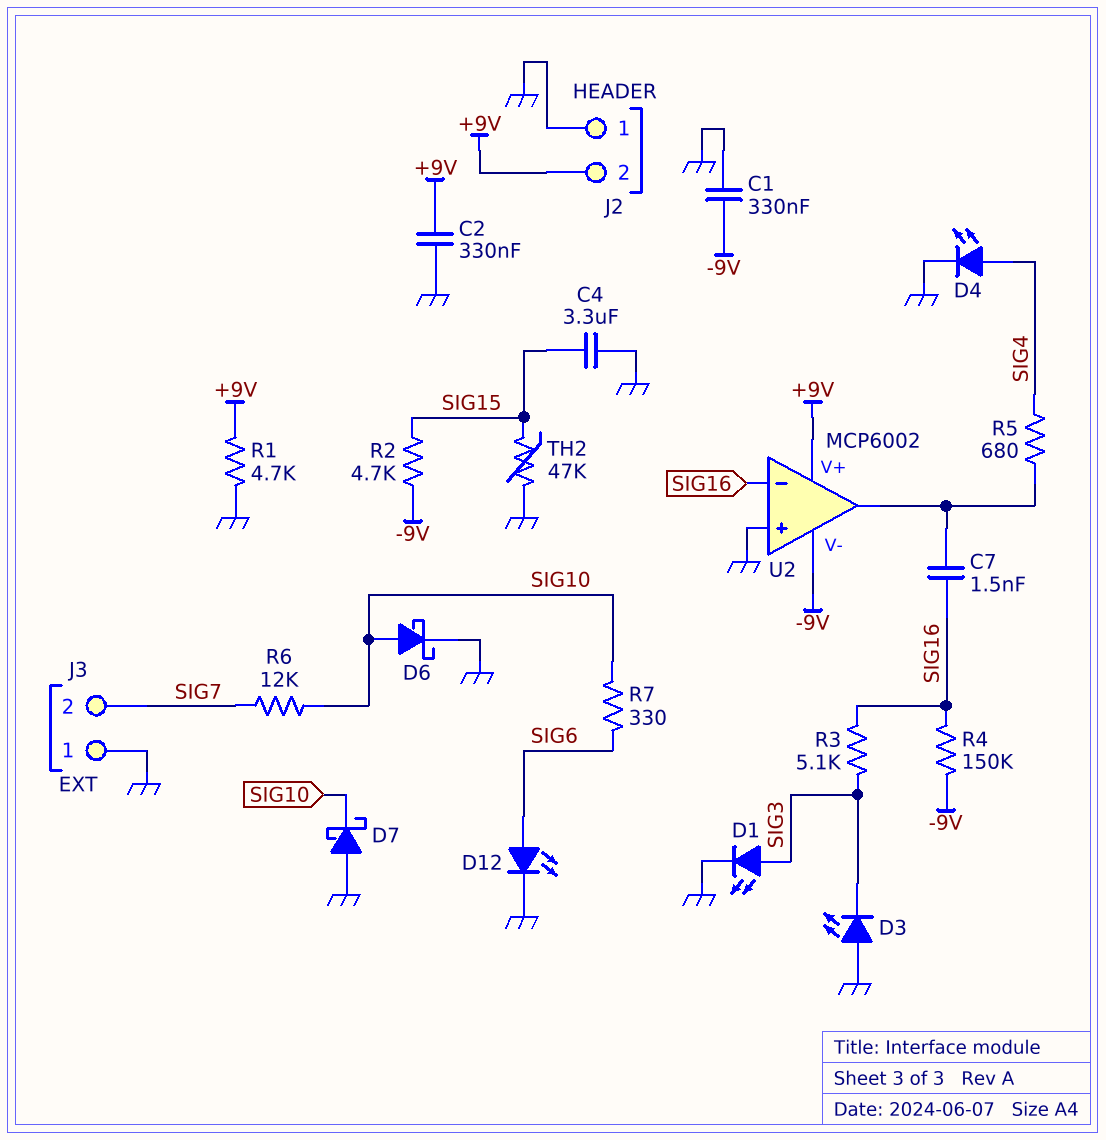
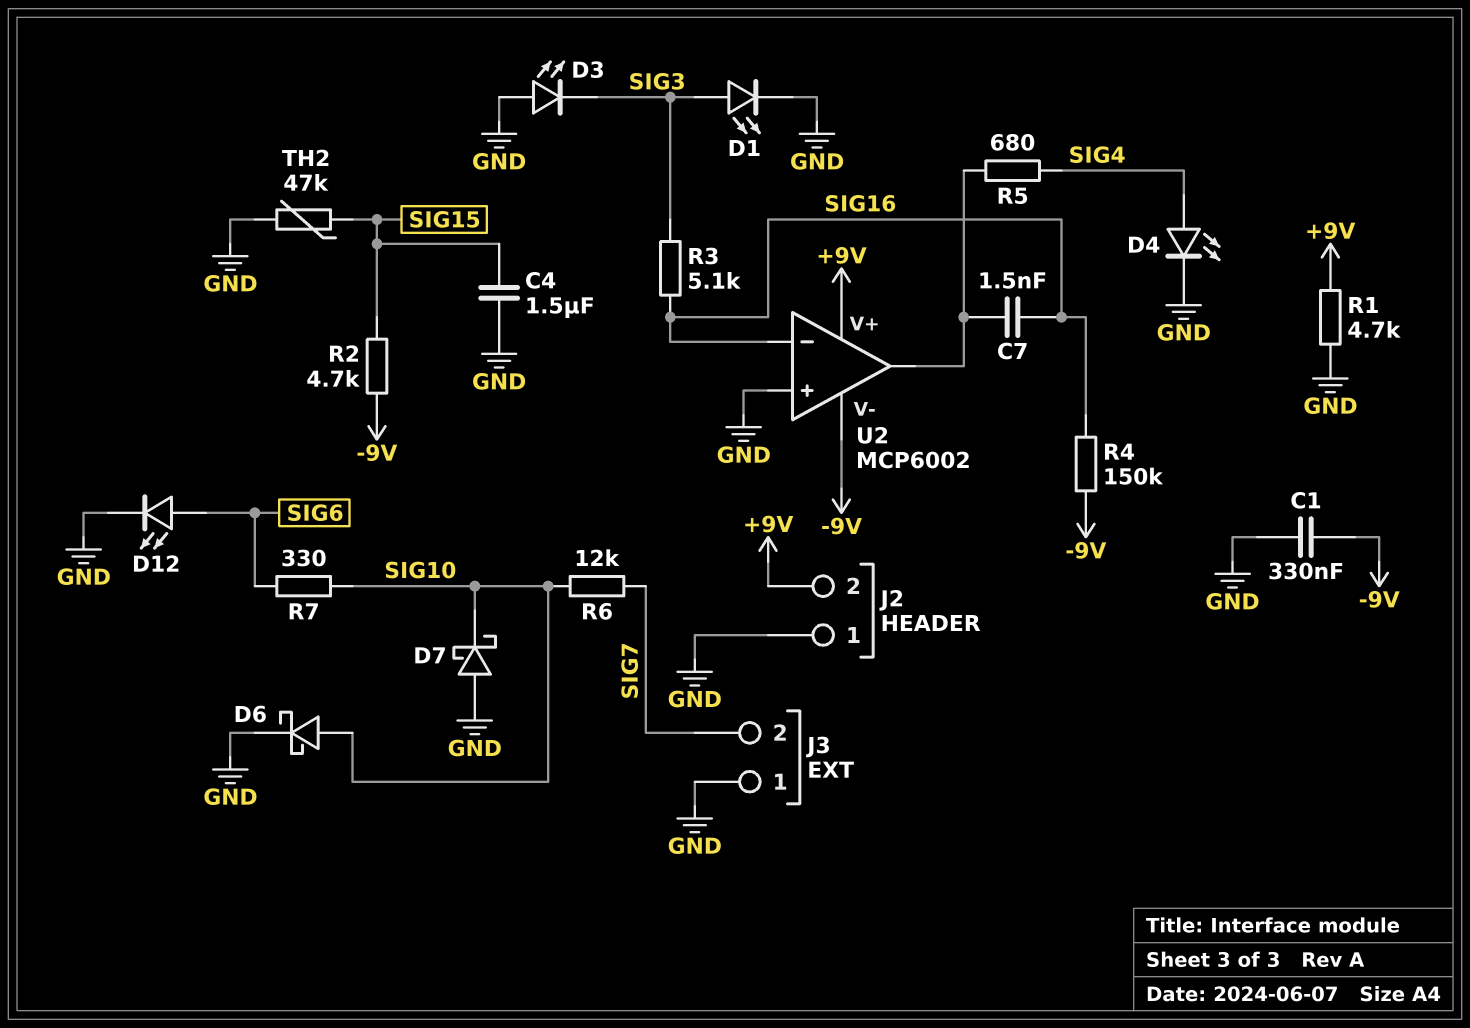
C2: 330nF (+9V, GND) -> none
C4: 3.3uF (GND, SIG15) -> 1.5uF (GND, SIG15)

